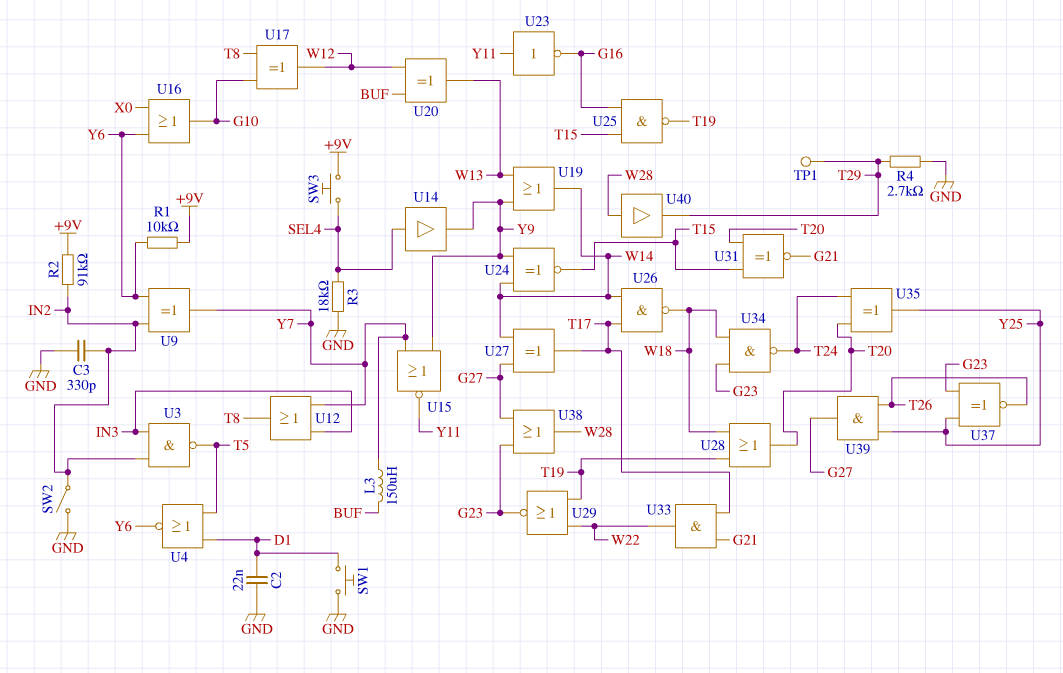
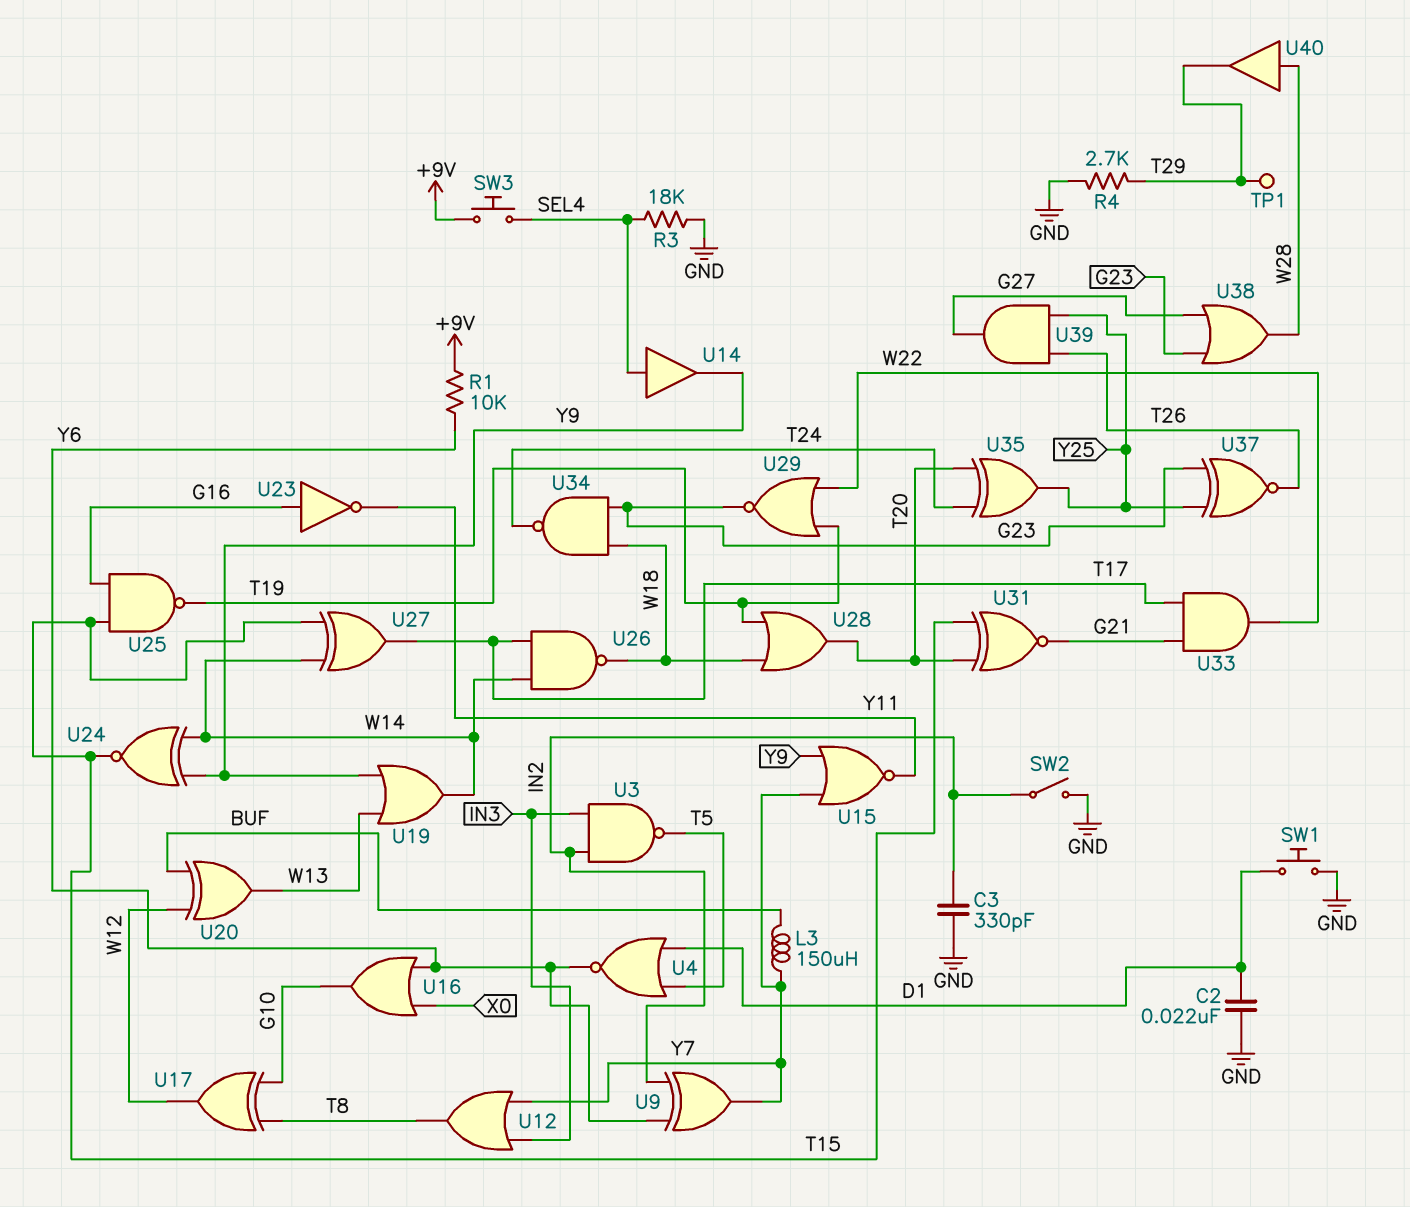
R2: 91k (+9V, IN2) -> none
U23: NOT (in Y11, out G16) -> NOT (in G16, out Y11)
U27: XOR (in G27, in W14, out T17) -> XOR (in T15, in W14, out T17)

